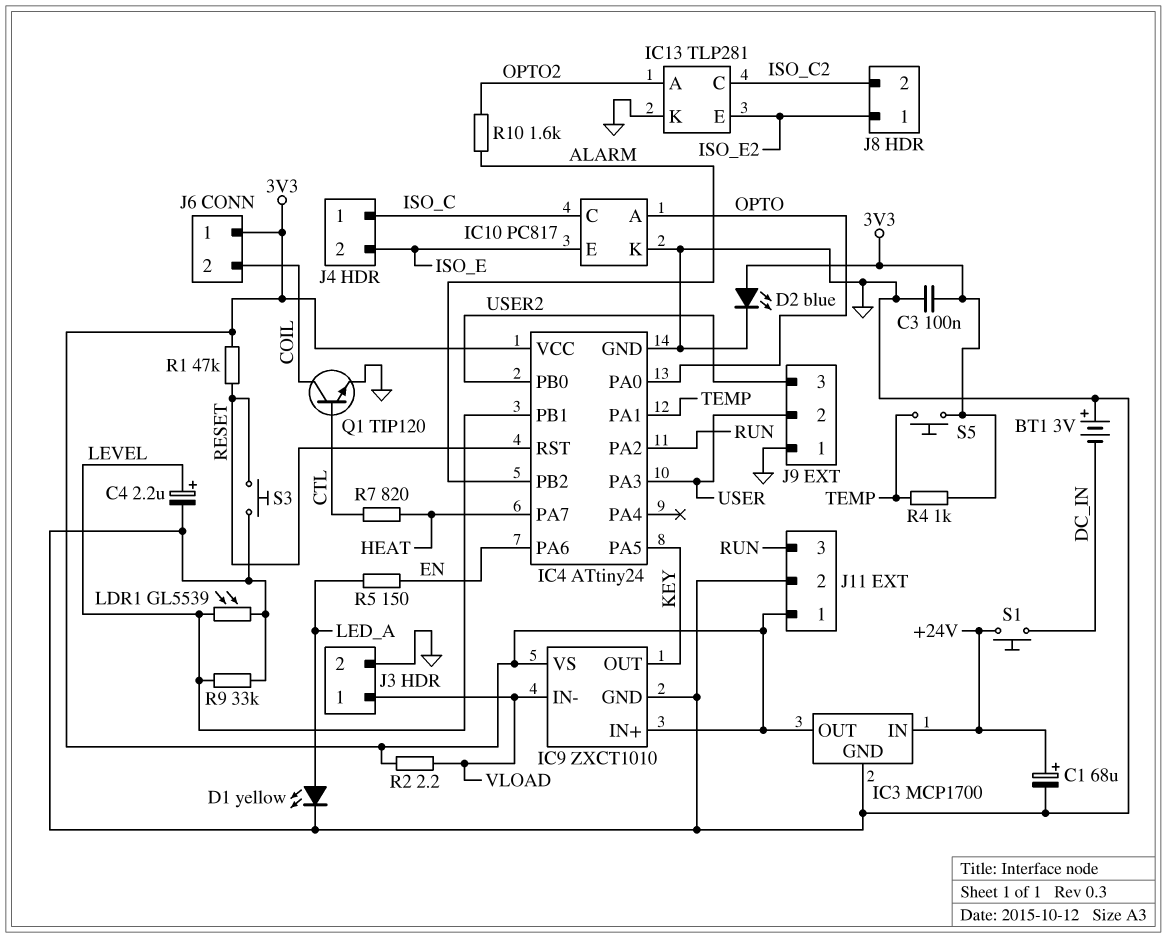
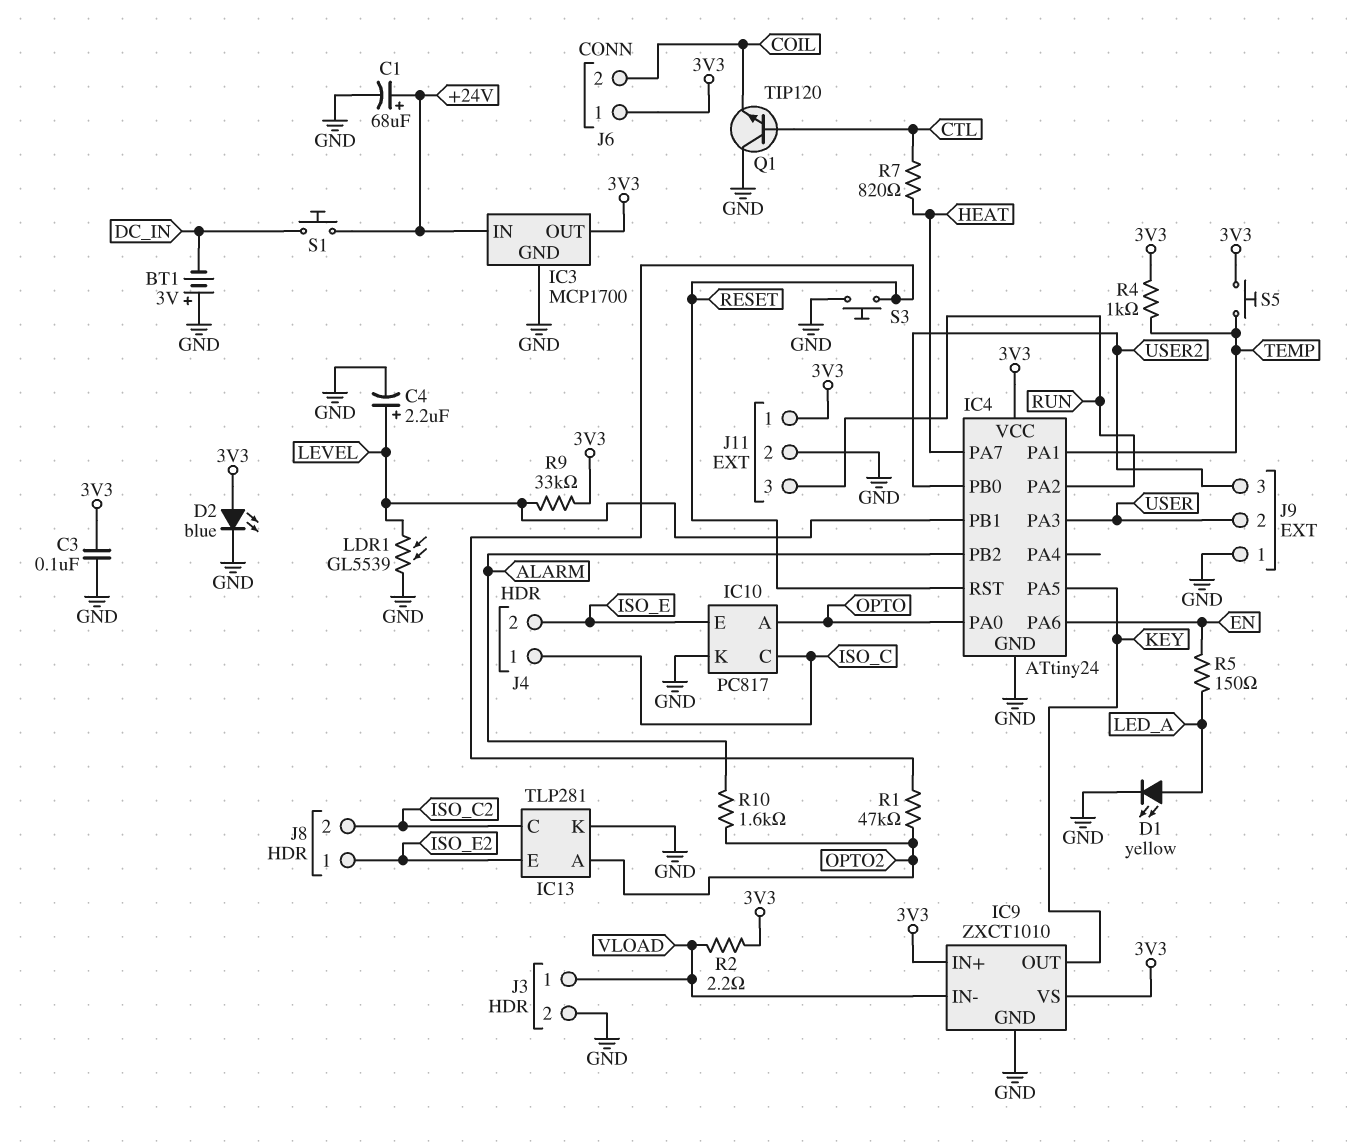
Q1: NPN TIP120 (B CTL, C COIL, E GND) -> NPN TIP120 (B CTL, C GND, E COIL)
R1: 47k (3V3, RESET) -> 47k (OPTO2, RESET)
R9: 33k (GND, LEVEL) -> 33k (3V3, LEVEL)

